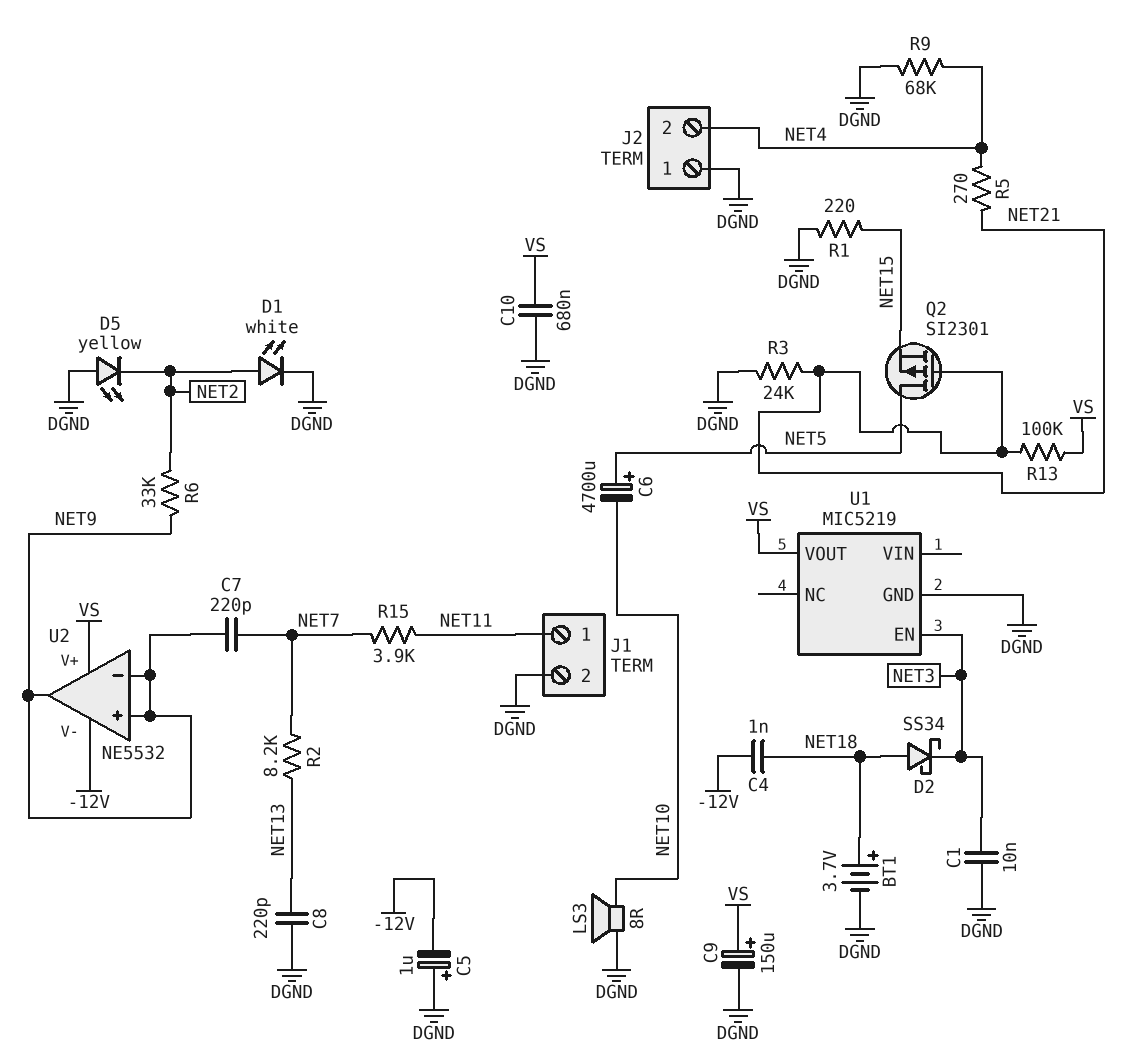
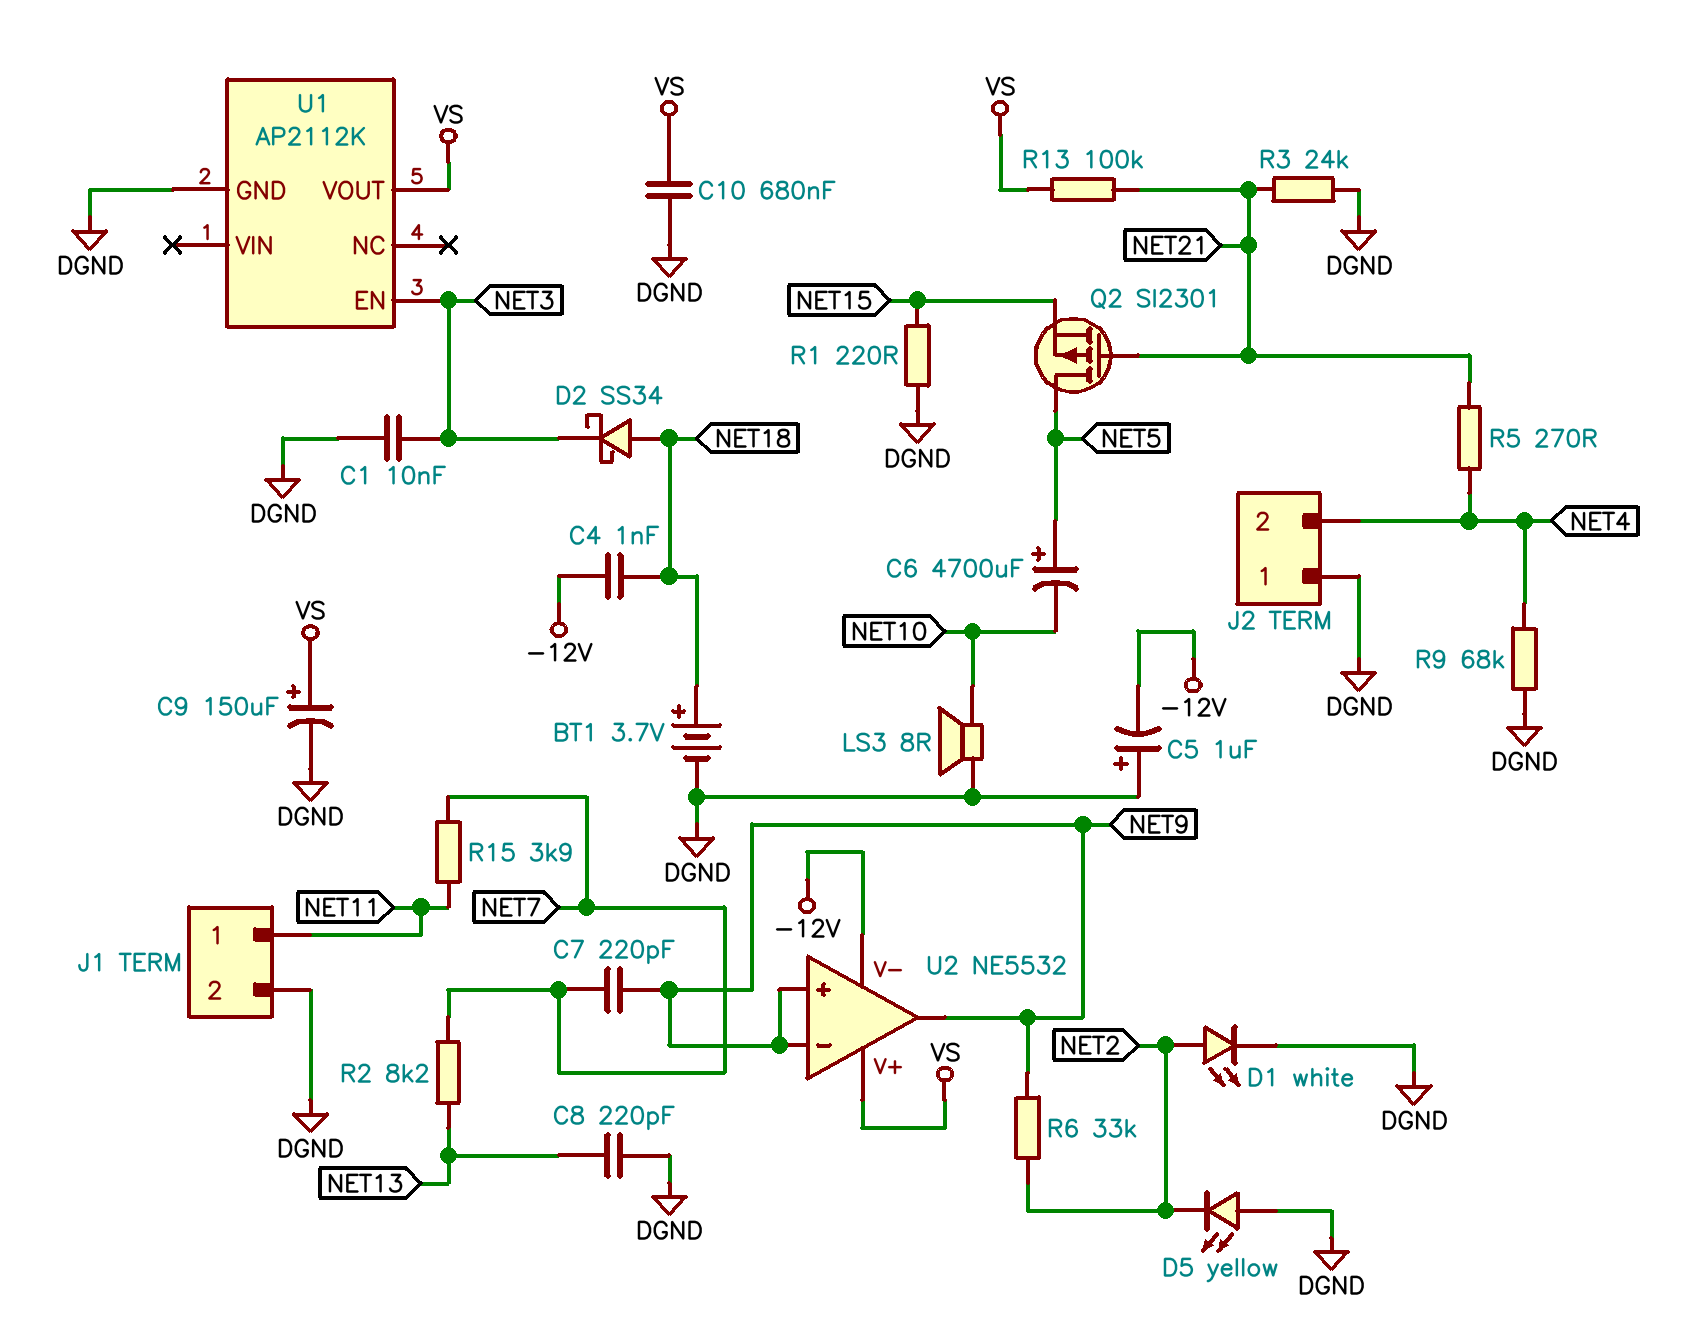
U1: MIC5219 -> AP2112K

